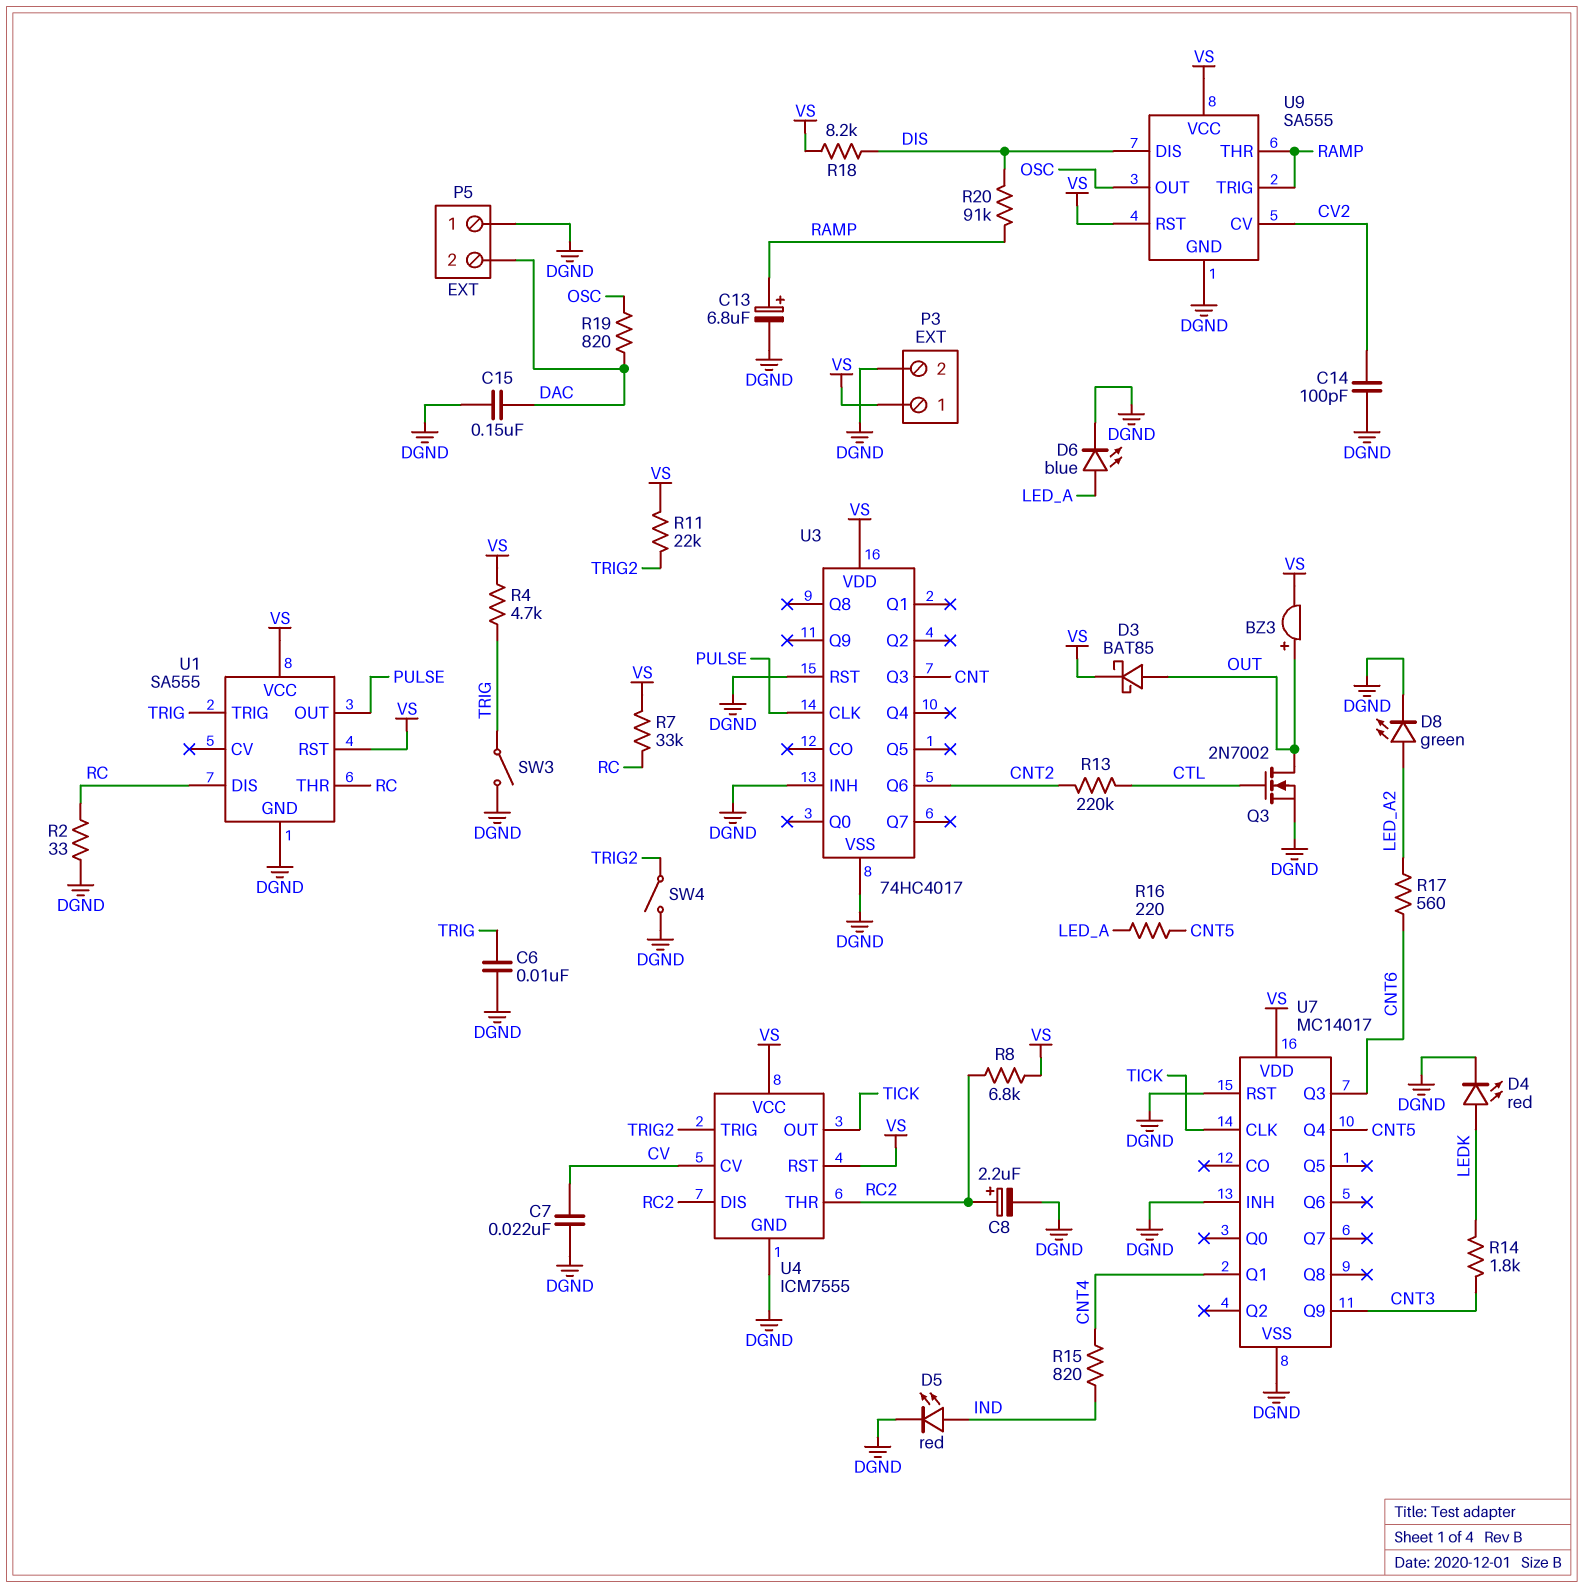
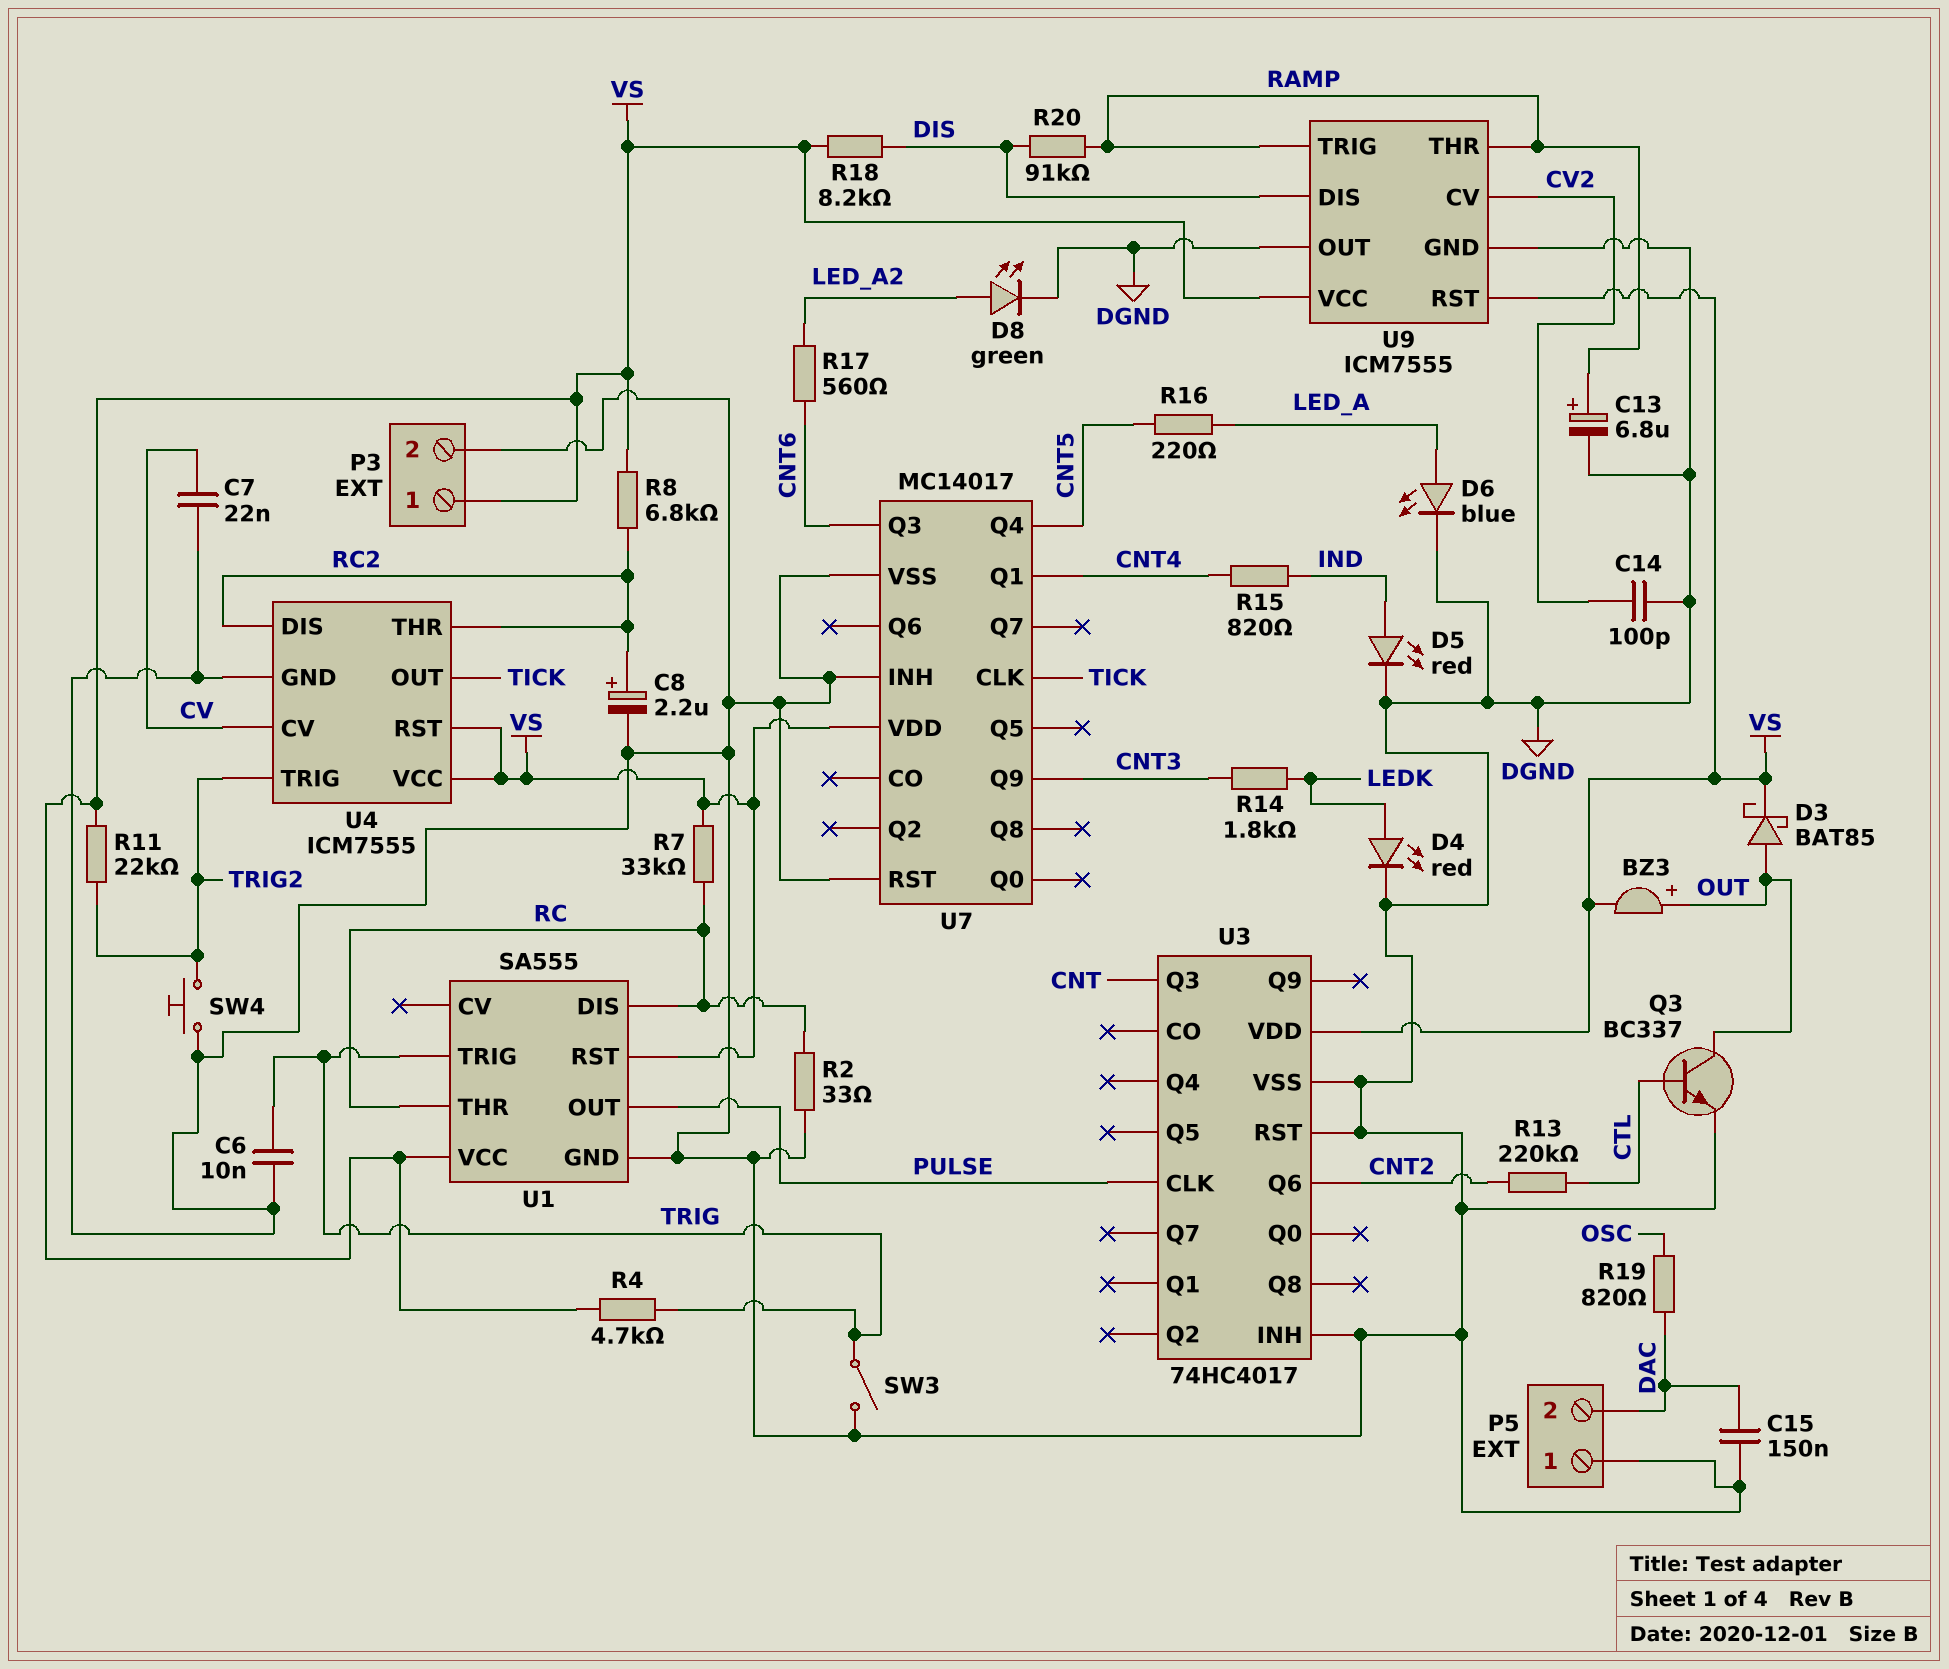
Q3: NMOS 2N7002 (G CTL, D OUT, S DGND) -> NPN BC337 (B CTL, C OUT, E DGND)
SW4: switch (DGND, TRIG2) -> button (DGND, TRIG2)
U9: SA555 -> ICM7555
U9 pin OUT: OSC -> DGND

